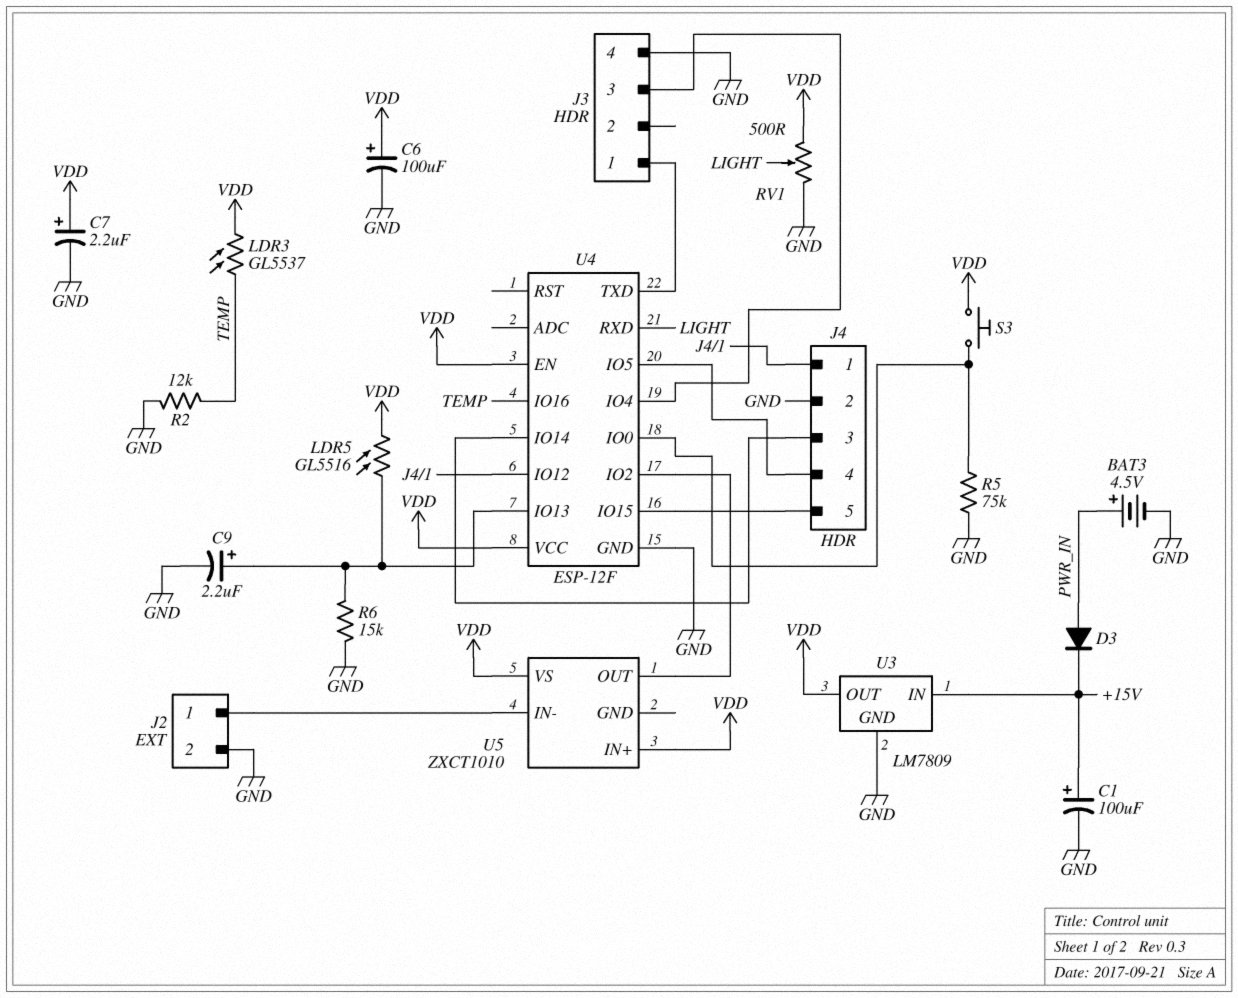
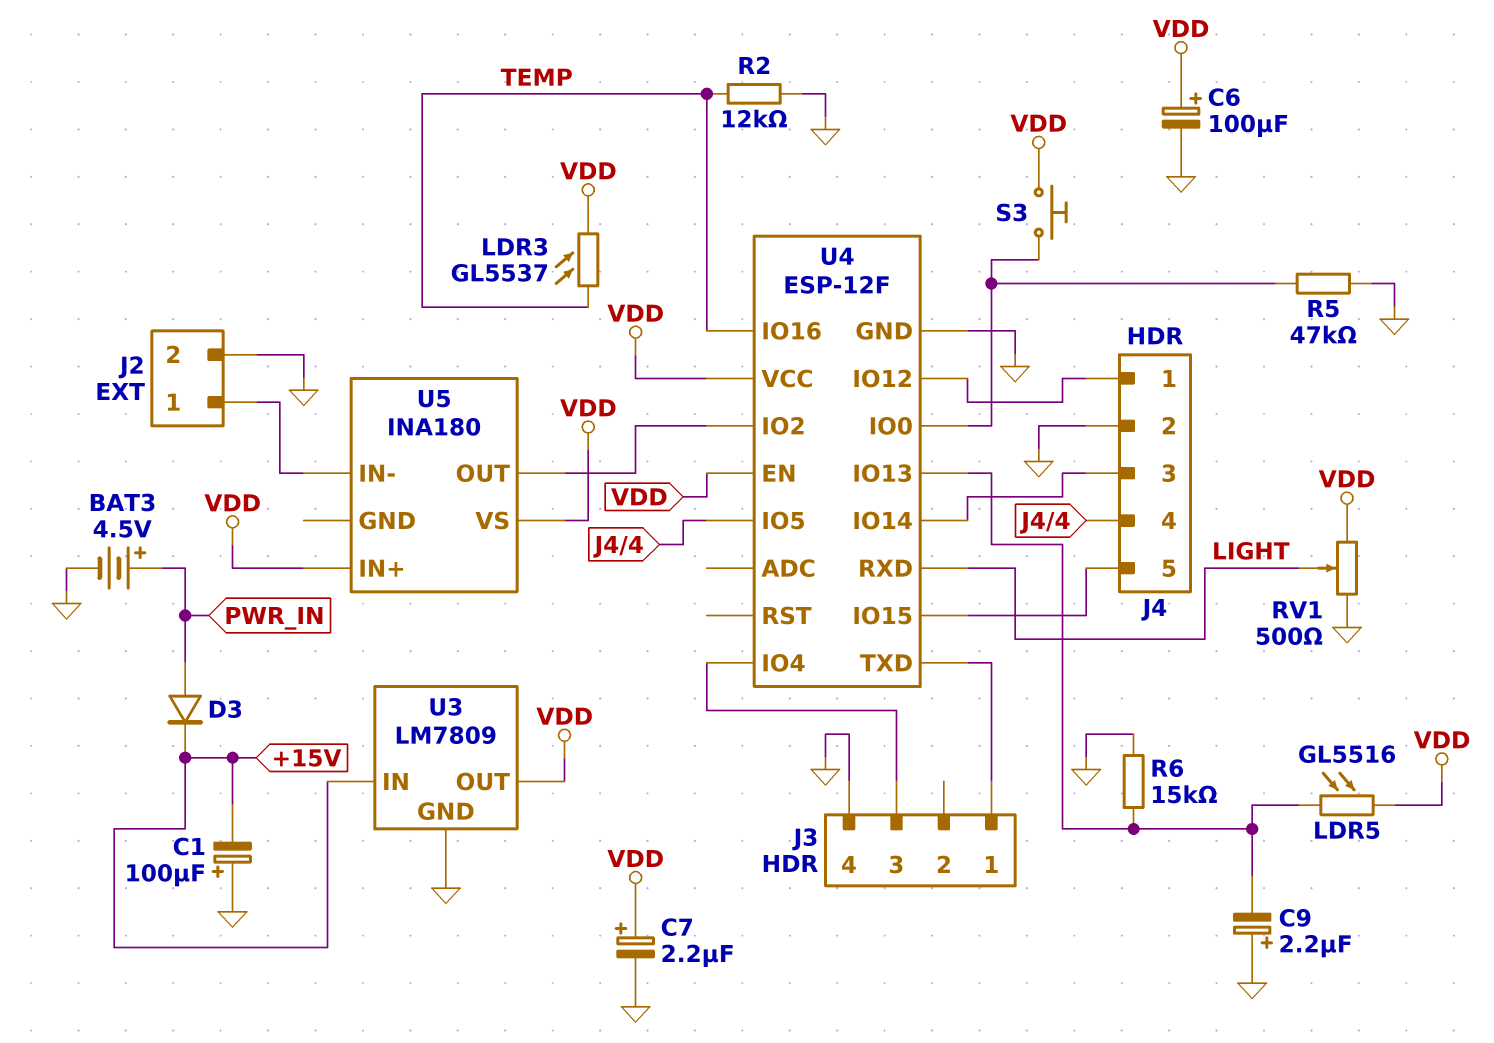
C1: 100uF (plus +15V, minus GND) -> 100uF (plus GND, minus +15V)
C9: 2.2uF (plus U4/IO13, minus GND) -> 2.2uF (plus GND, minus U4/IO13)
R5: 75k (GND, U4/IO0) -> 47k (GND, U4/IO0)
U5: ZXCT1010 -> INA180

